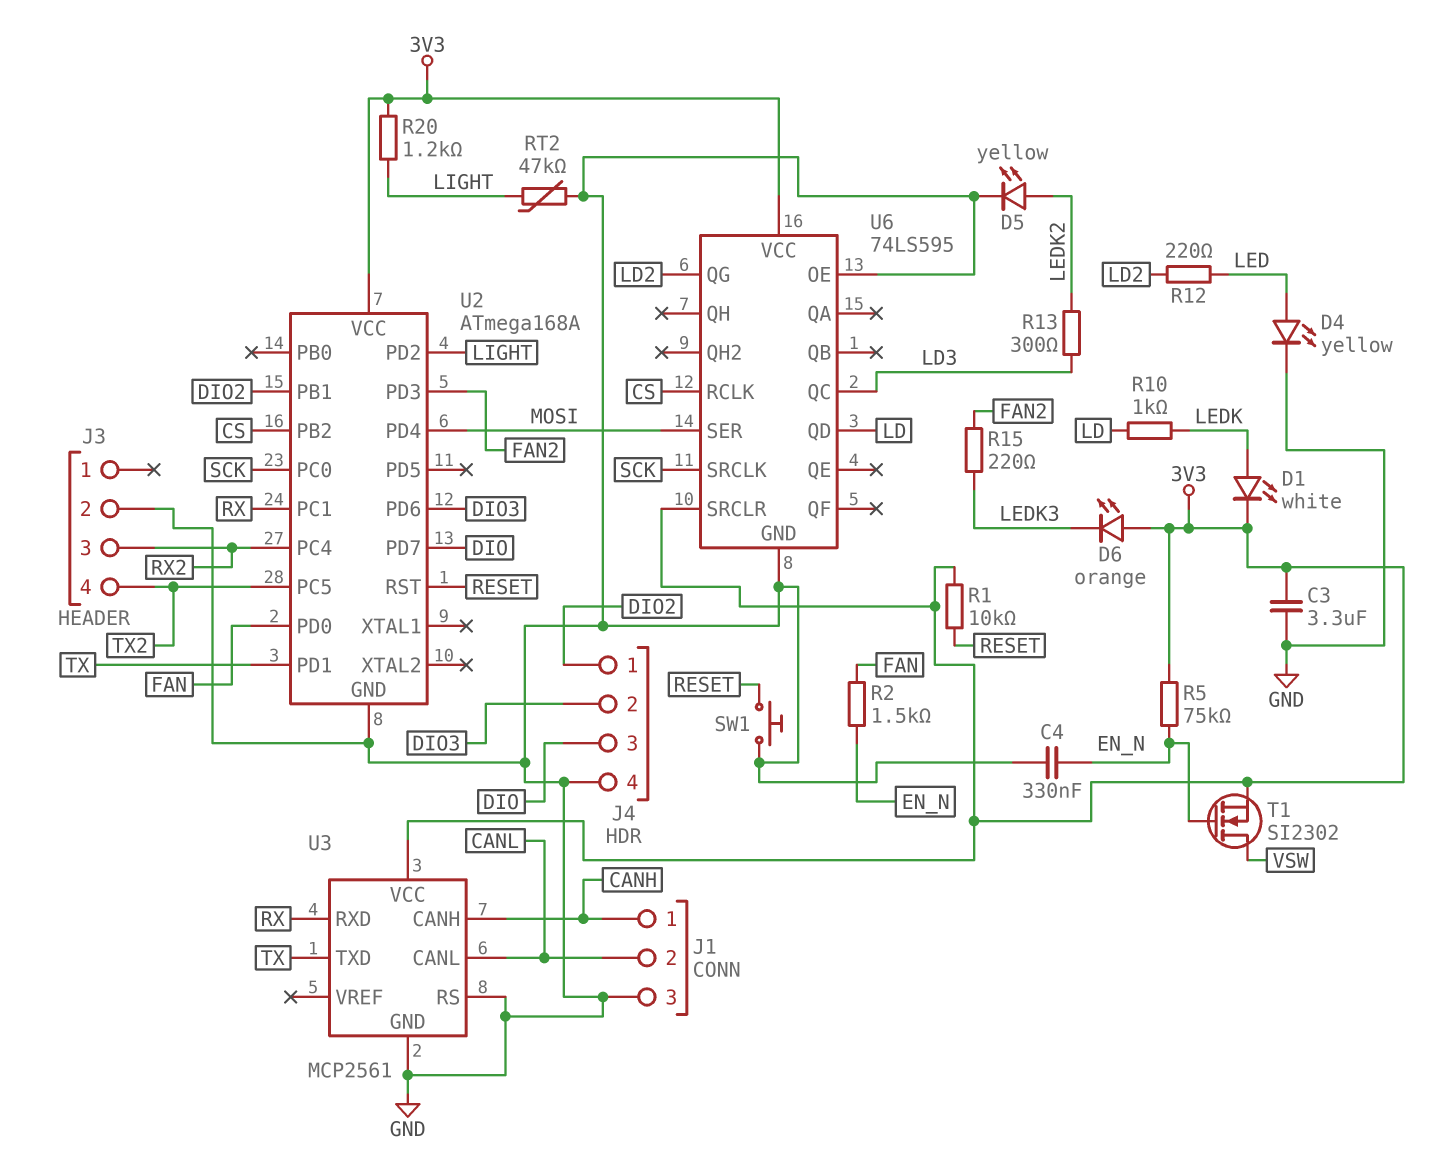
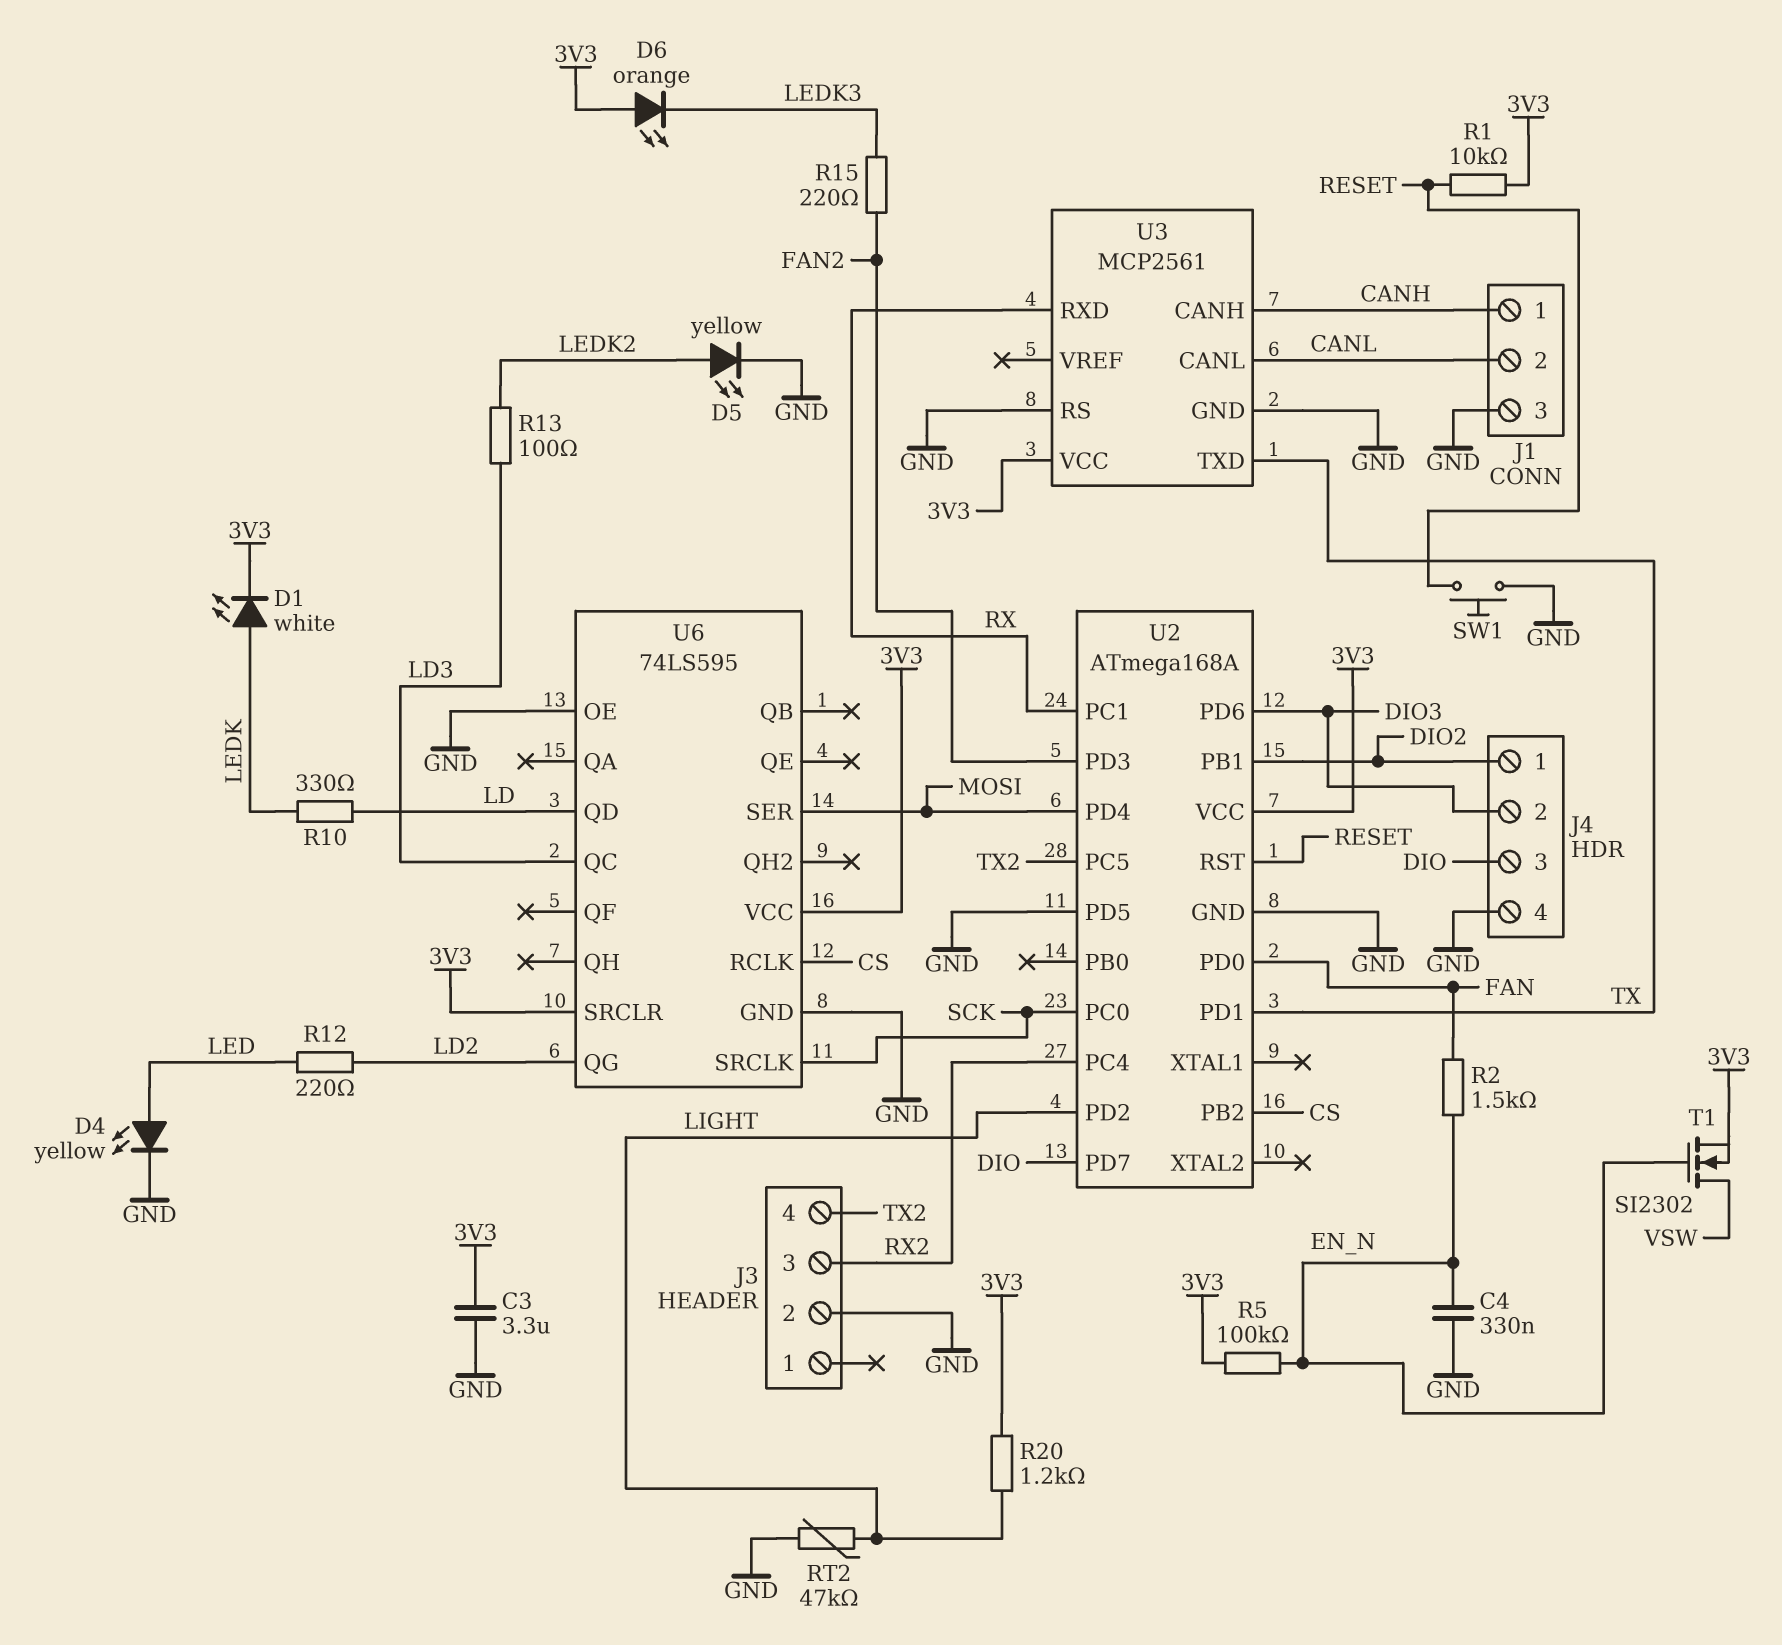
R5: 75k (3V3, EN_N) -> 100k (3V3, EN_N)
R10: 1k (LD, LEDK) -> 330 (LD, LEDK)
R13: 300 (LD3, LEDK2) -> 100 (LD3, LEDK2)
U2 pin PD5: none -> GND

